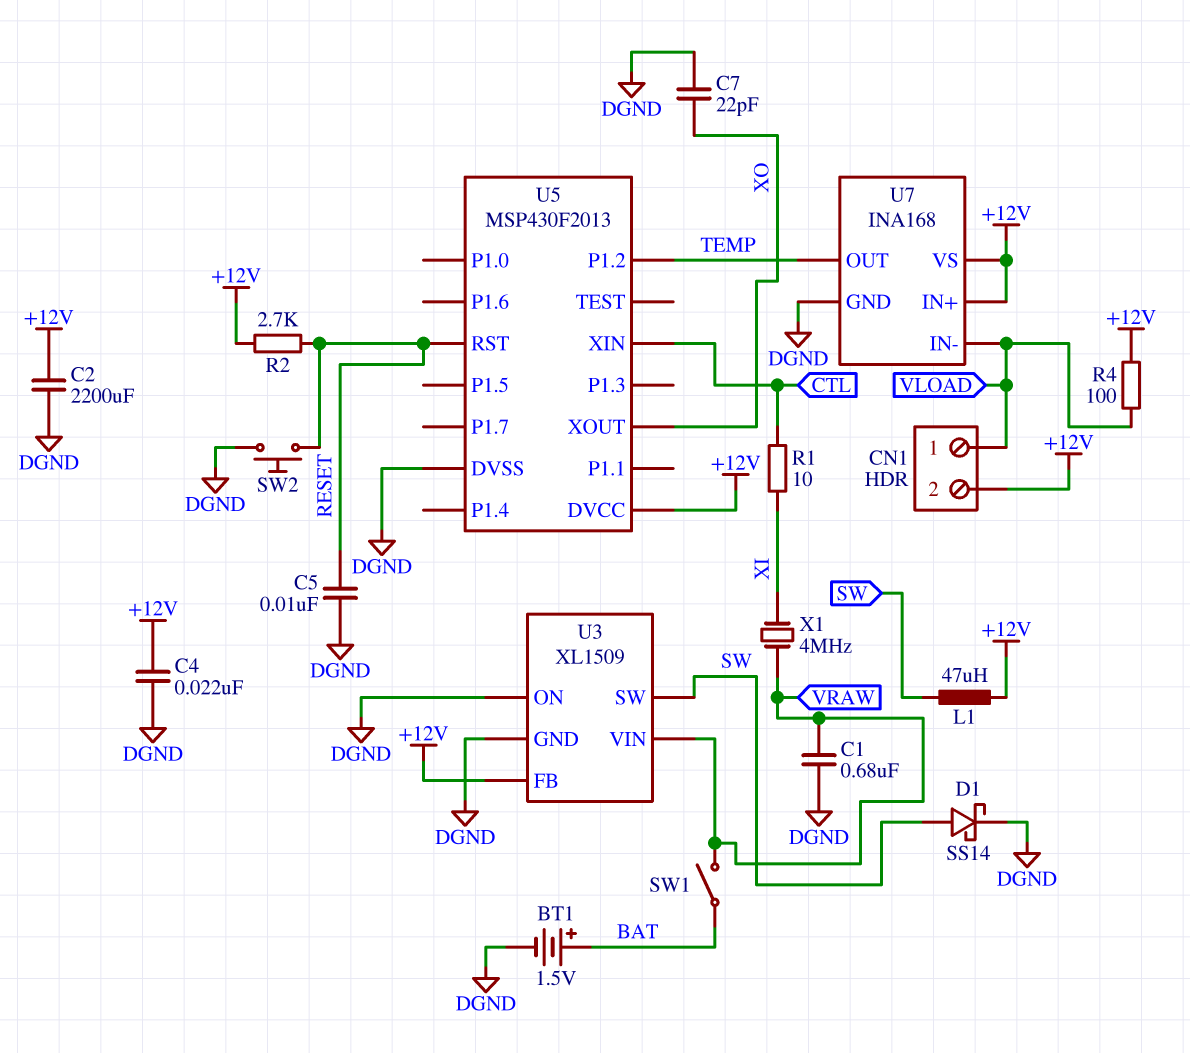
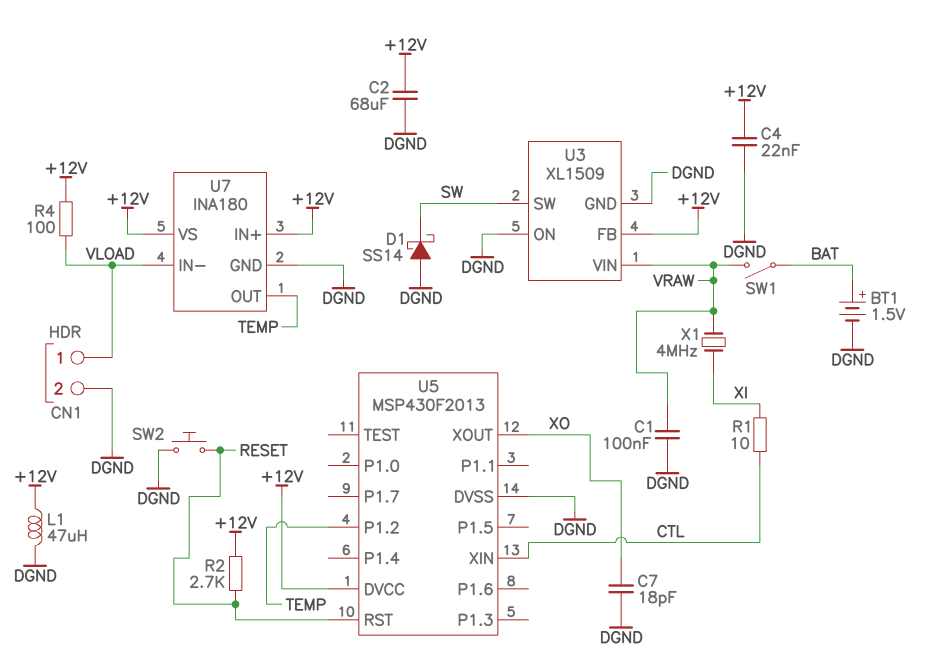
C1: 680nF (DGND, VRAW) -> 100nF (DGND, VRAW)
C2: 2200uF (+12V, DGND) -> 68uF (+12V, DGND)
C5: 10nF (DGND, RESET) -> none
C7: 22pF (DGND, XO) -> 18pF (DGND, XO)
CN1 pin 2: +12V -> DGND
D1: schottky SS14 (A SW, K DGND) -> schottky SS14 (A DGND, K SW)
L1: 47uH (+12V, SW) -> 47uH (+12V, DGND)
U7: INA168 -> INA180

